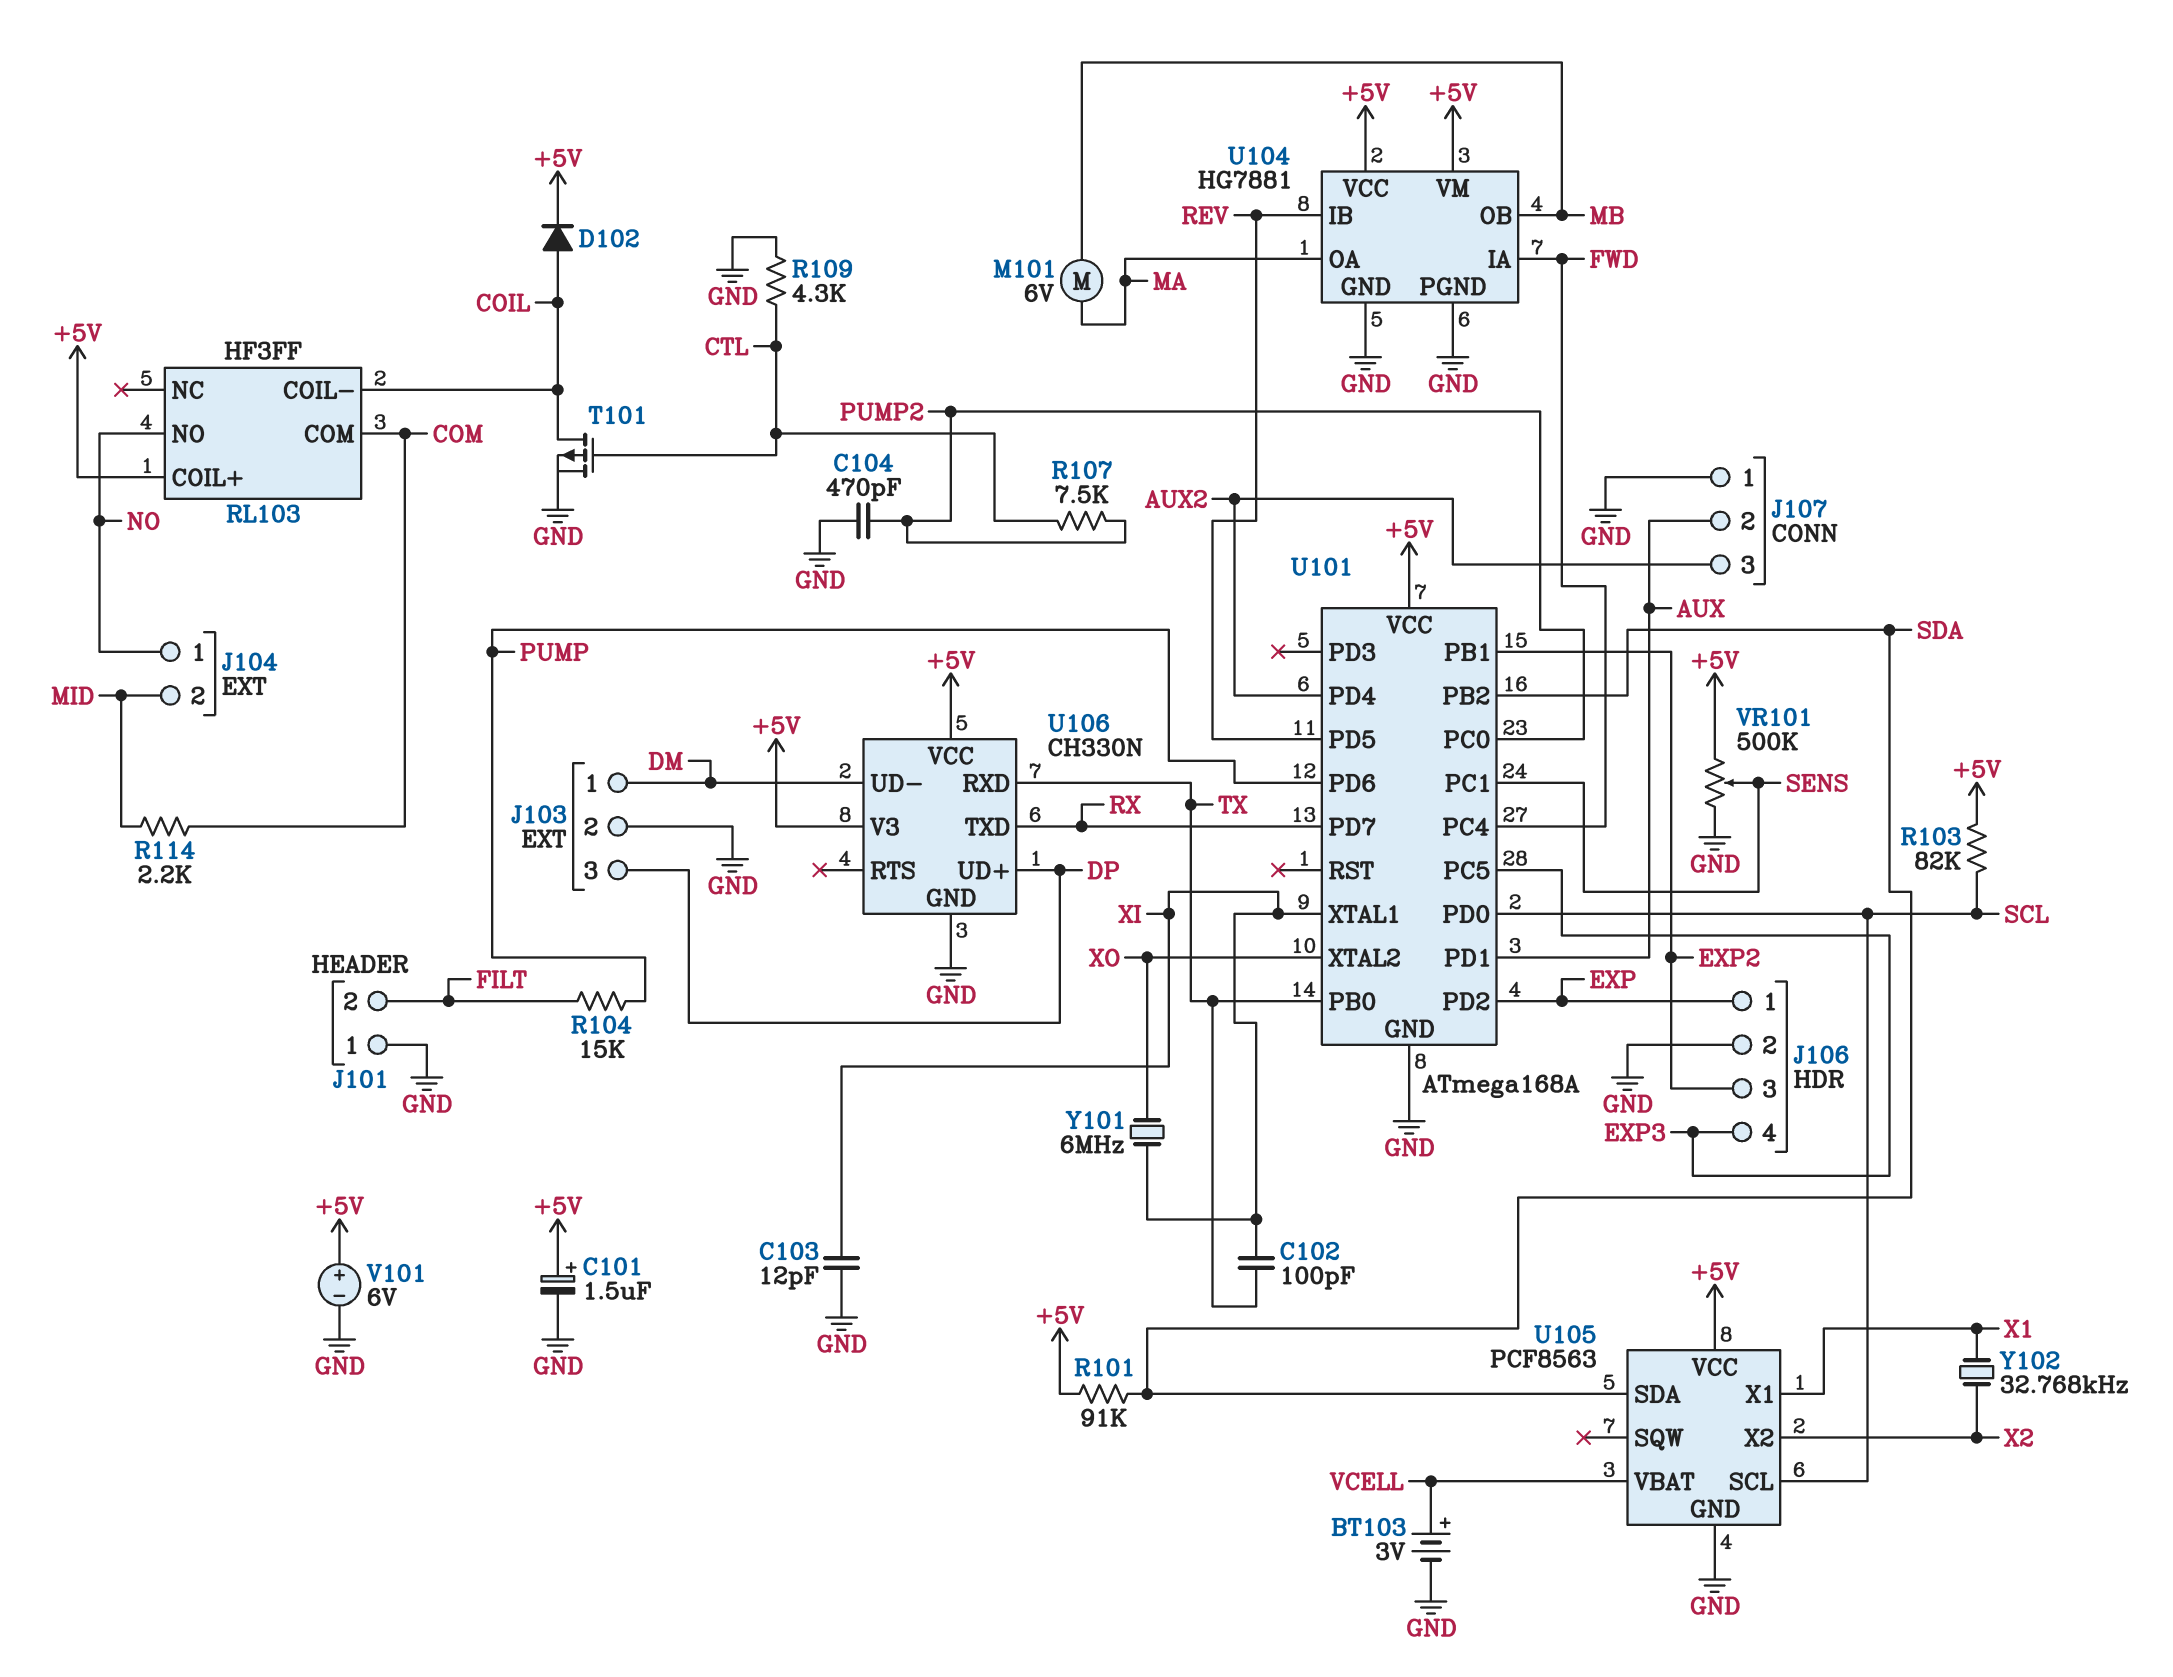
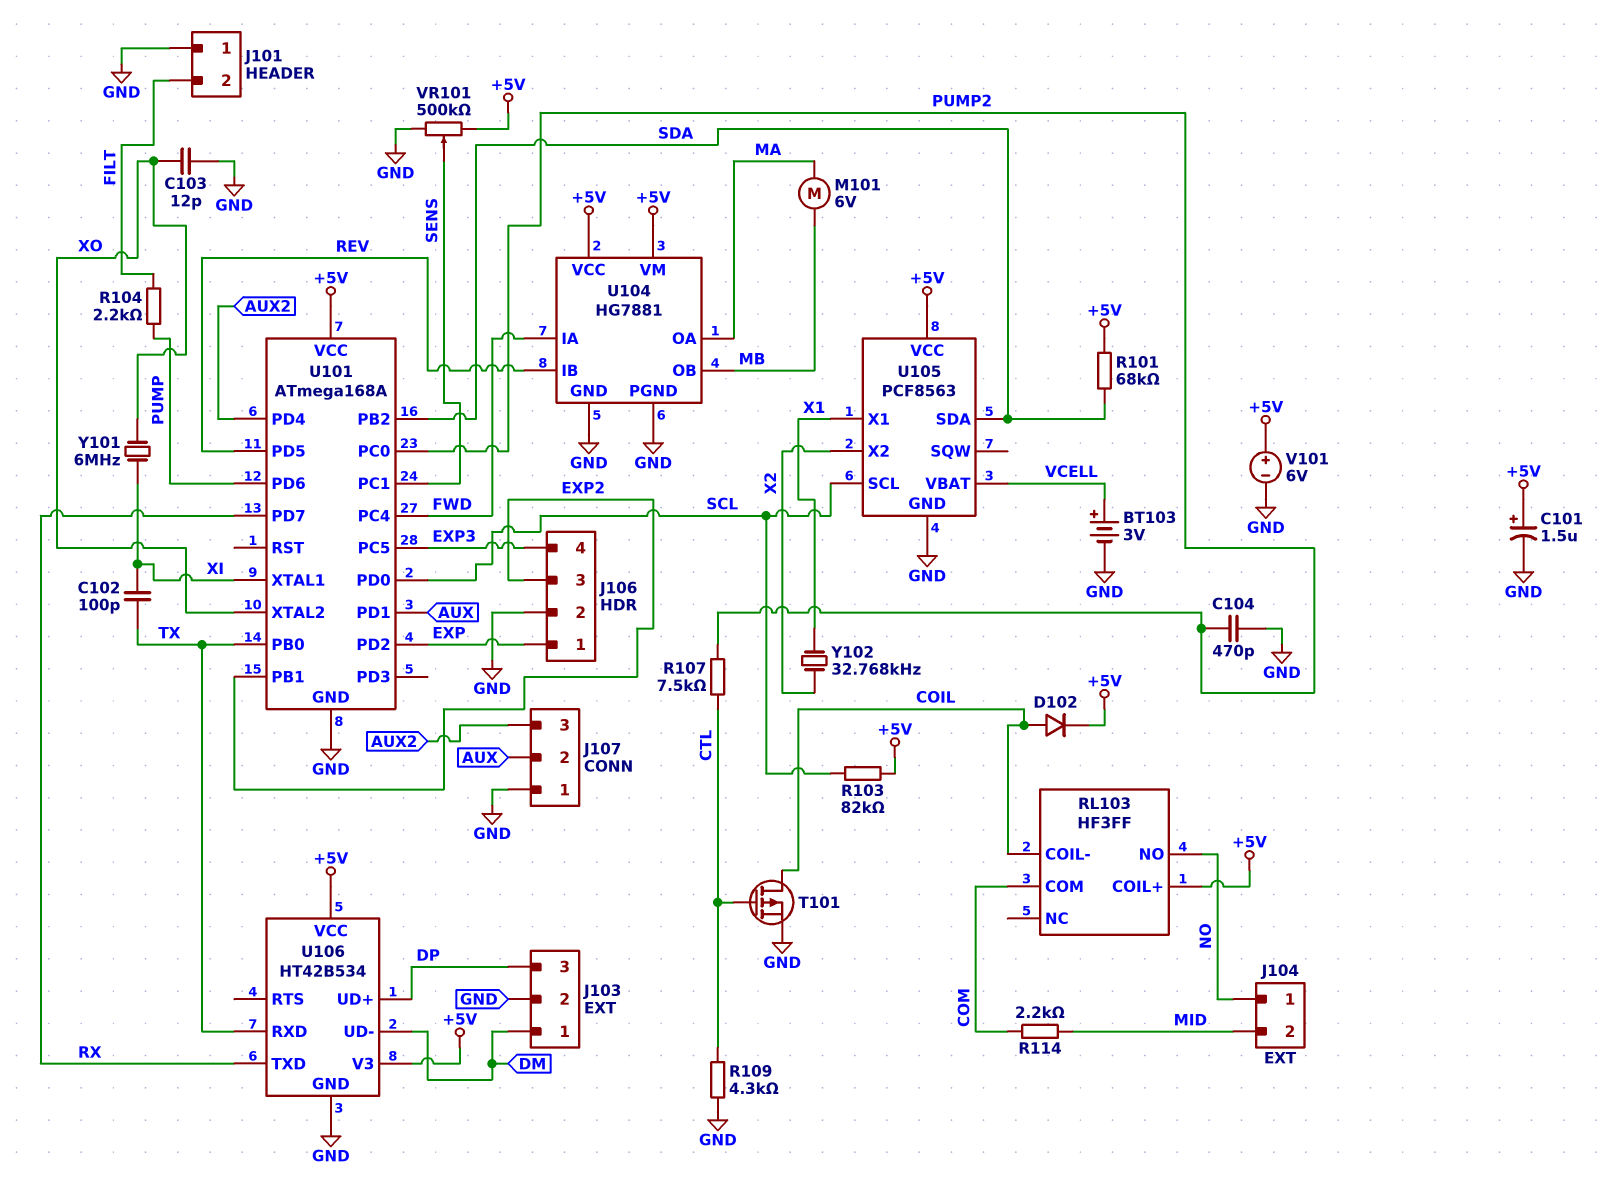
C103: 12pF (GND, XI) -> 12pF (GND, XO)
R101: 91k (+5V, SDA) -> 68k (+5V, SDA)
R104: 15k (FILT, PUMP) -> 2.2k (FILT, PUMP)
U106: CH330N -> HT42B534

